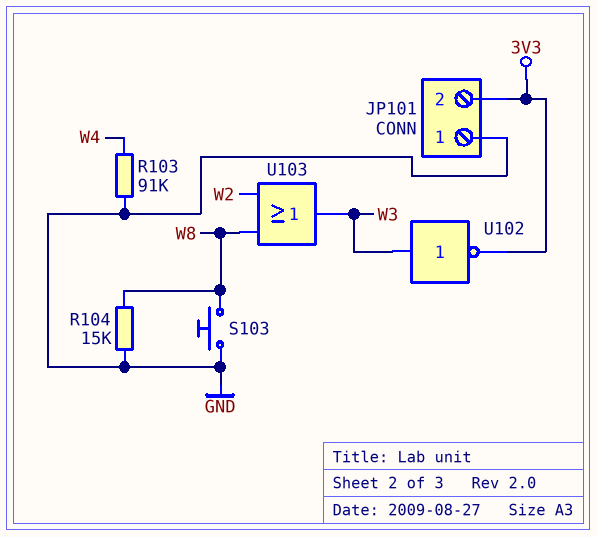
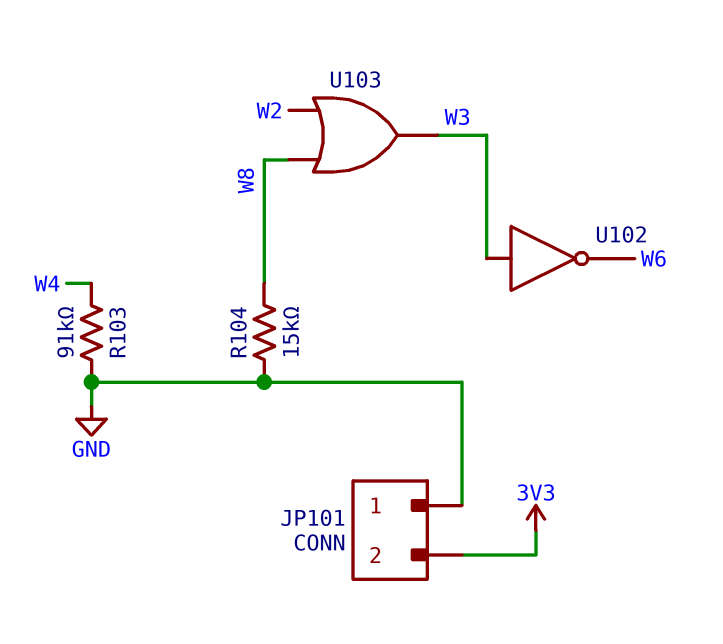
S103: button (GND, W8) -> none
U102: NOT (in W3, out 3V3) -> NOT (in W3, out W6)

